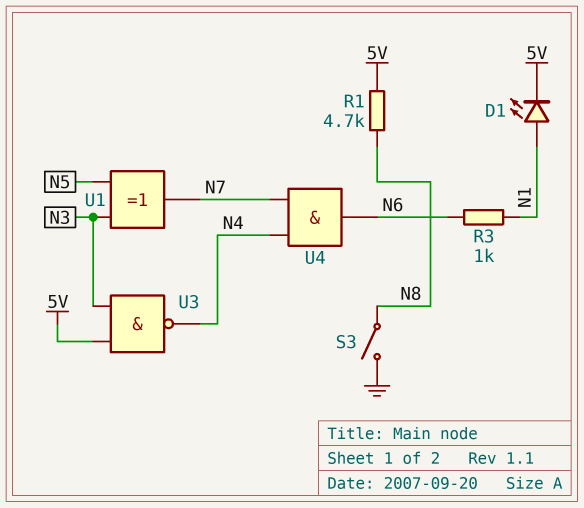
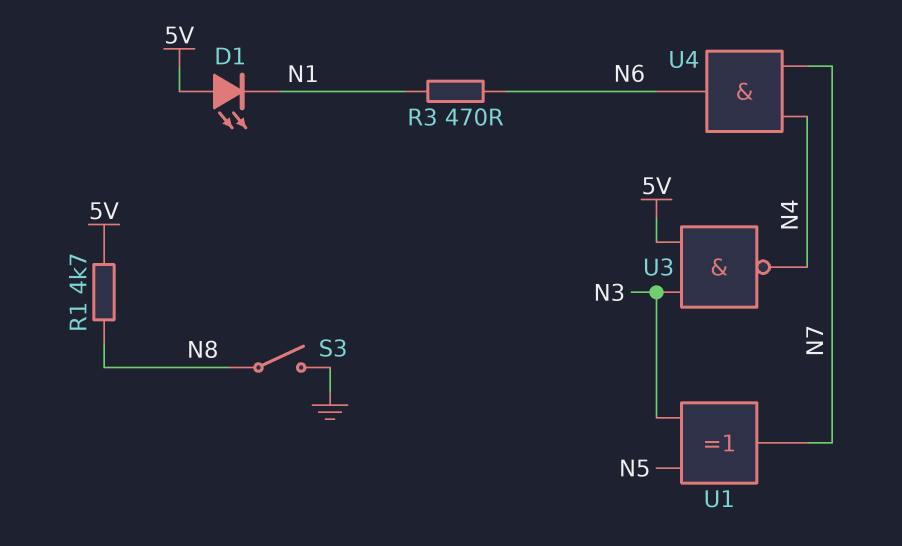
D1: LED (A N1, K 5V) -> LED (A 5V, K N1)
R3: 1k (N1, N6) -> 470 (N1, N6)

